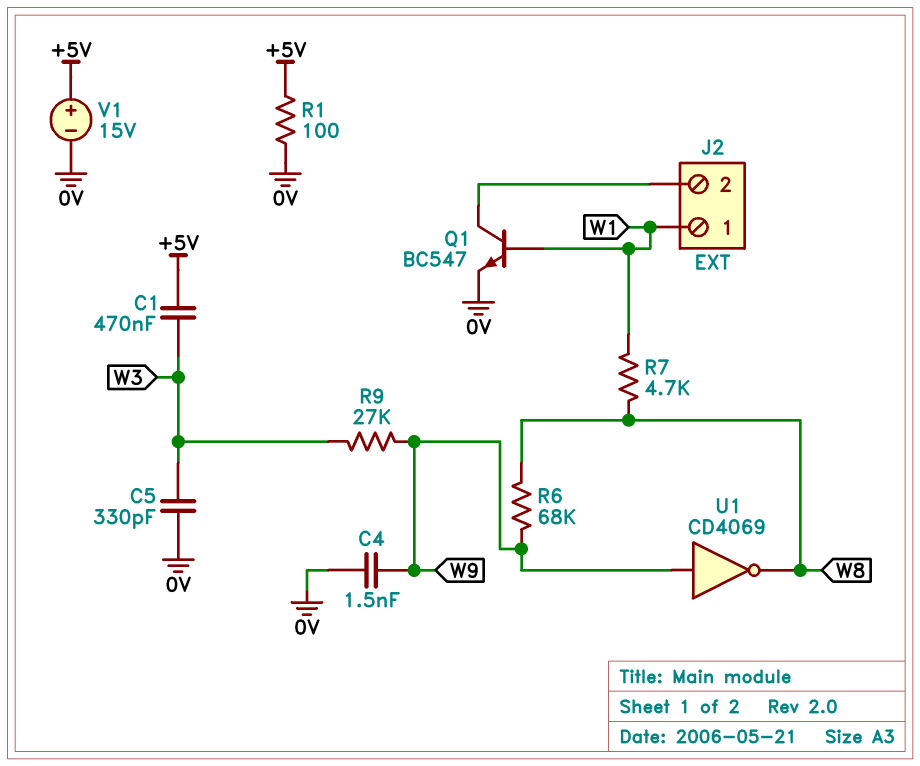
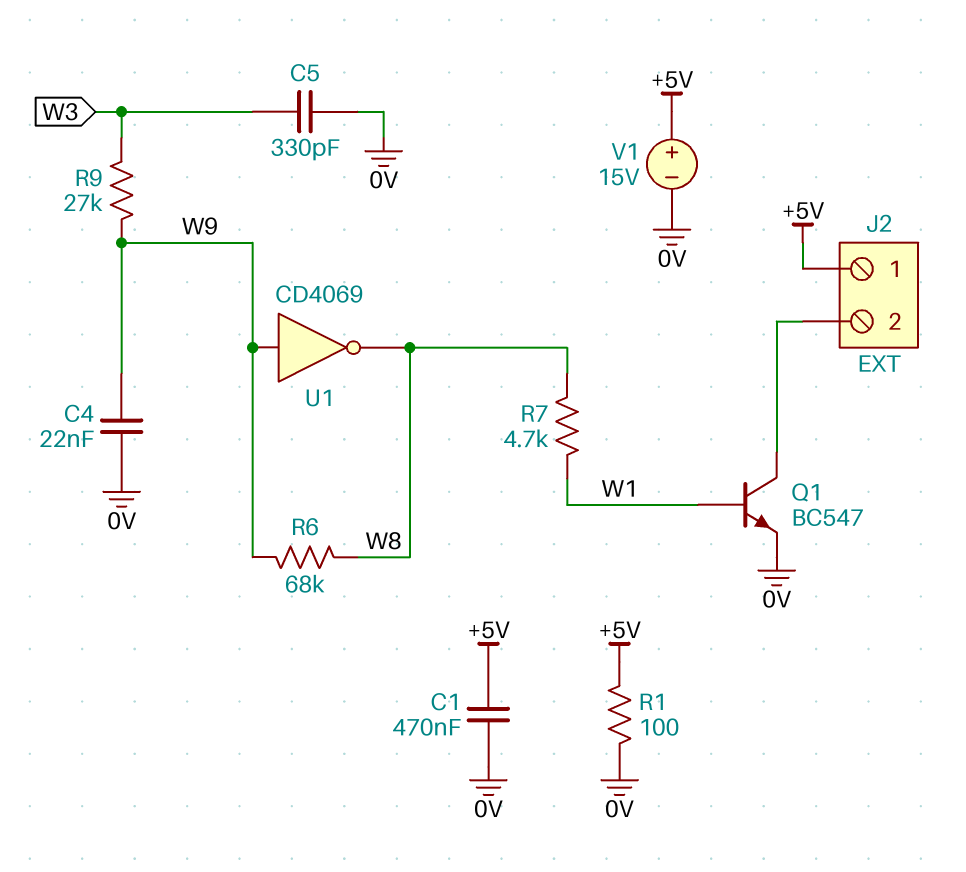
C1: 470nF (+5V, W3) -> 470nF (+5V, 0V)
C4: 1.5nF (0V, W9) -> 22nF (0V, W9)
J2 pin 1: W1 -> +5V

